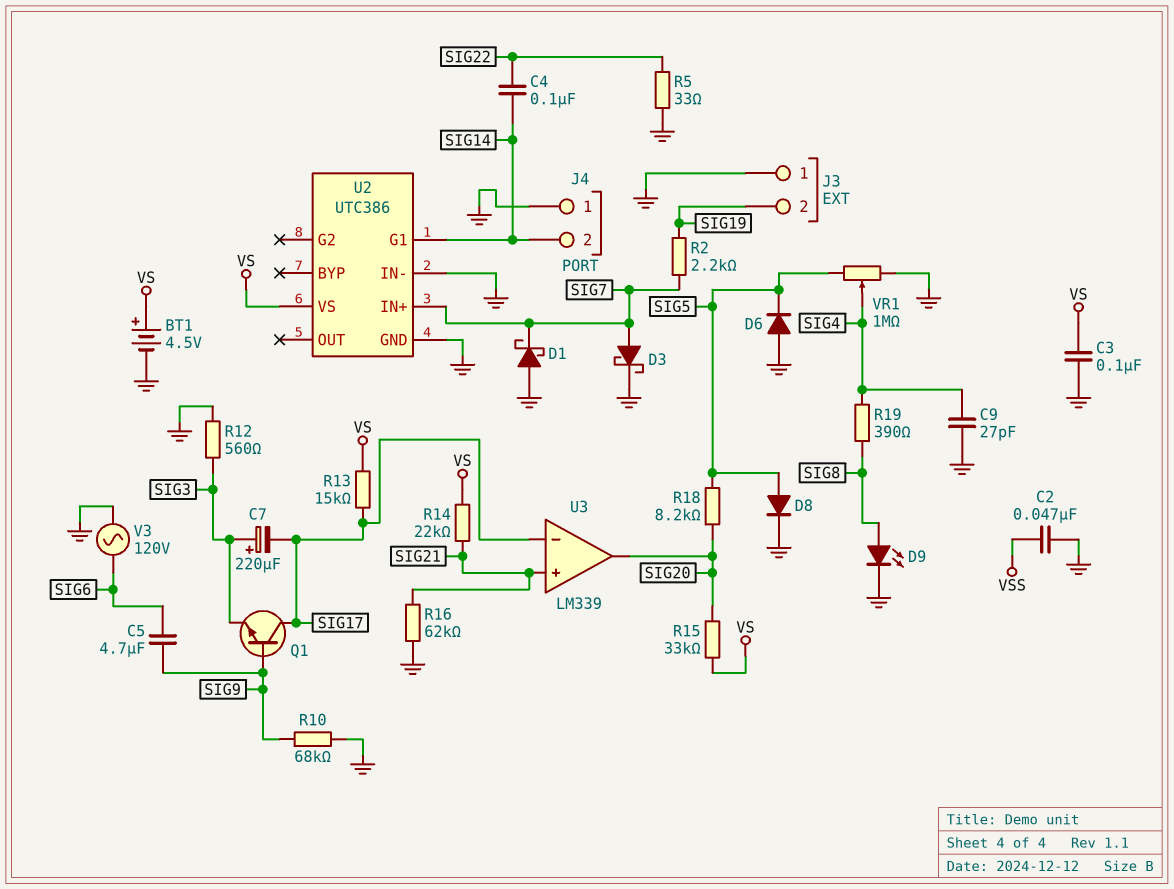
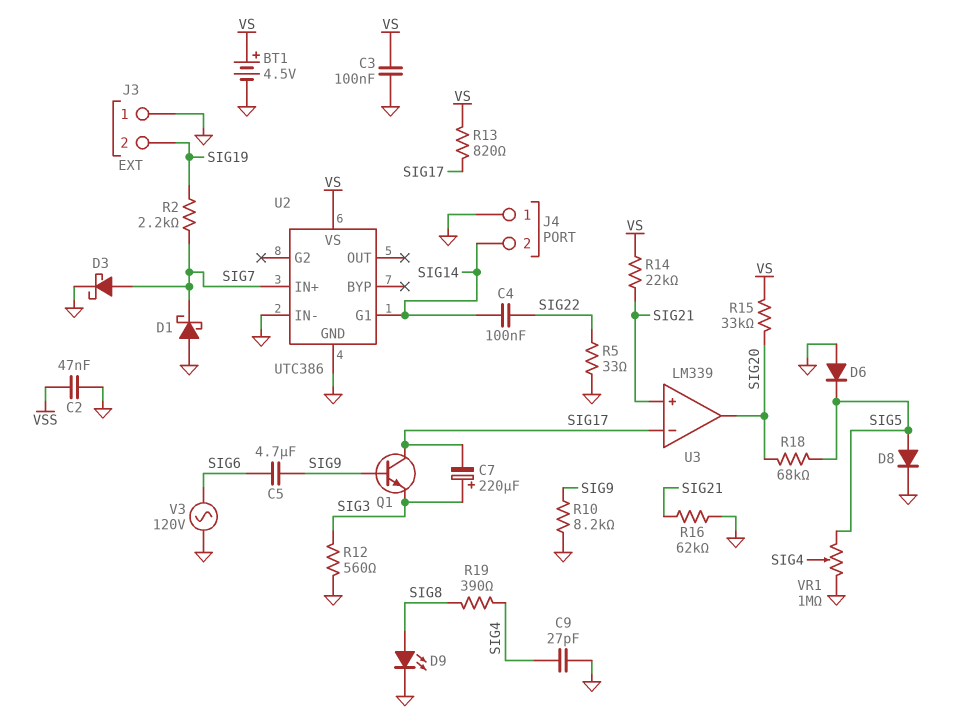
R10: 68k (GND, SIG9) -> 8.2k (GND, SIG9)
R13: 15k (SIG17, VS) -> 820 (SIG17, VS)
R18: 8.2k (SIG5, SIG20) -> 68k (SIG5, SIG20)

